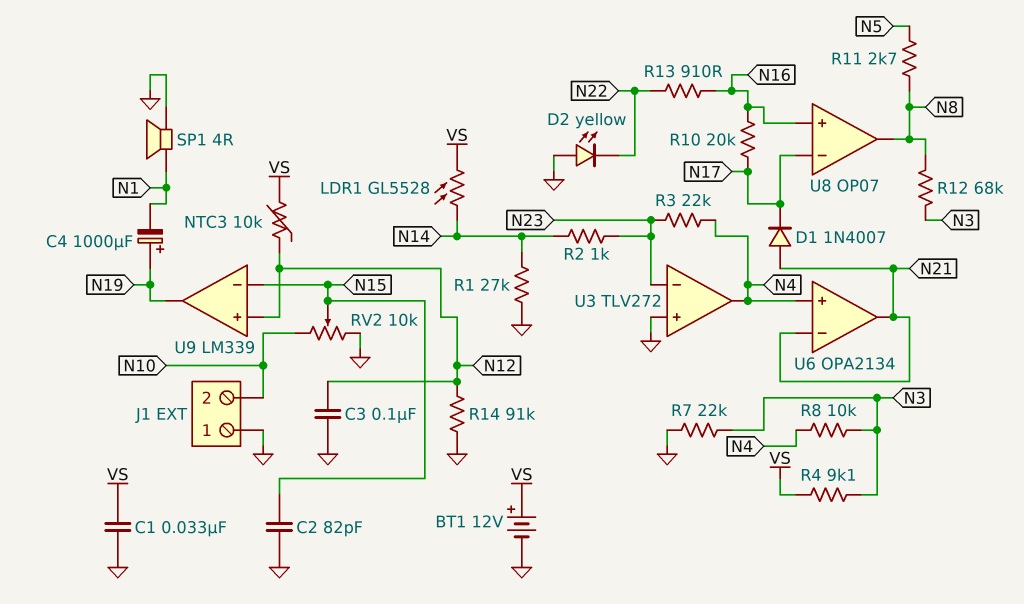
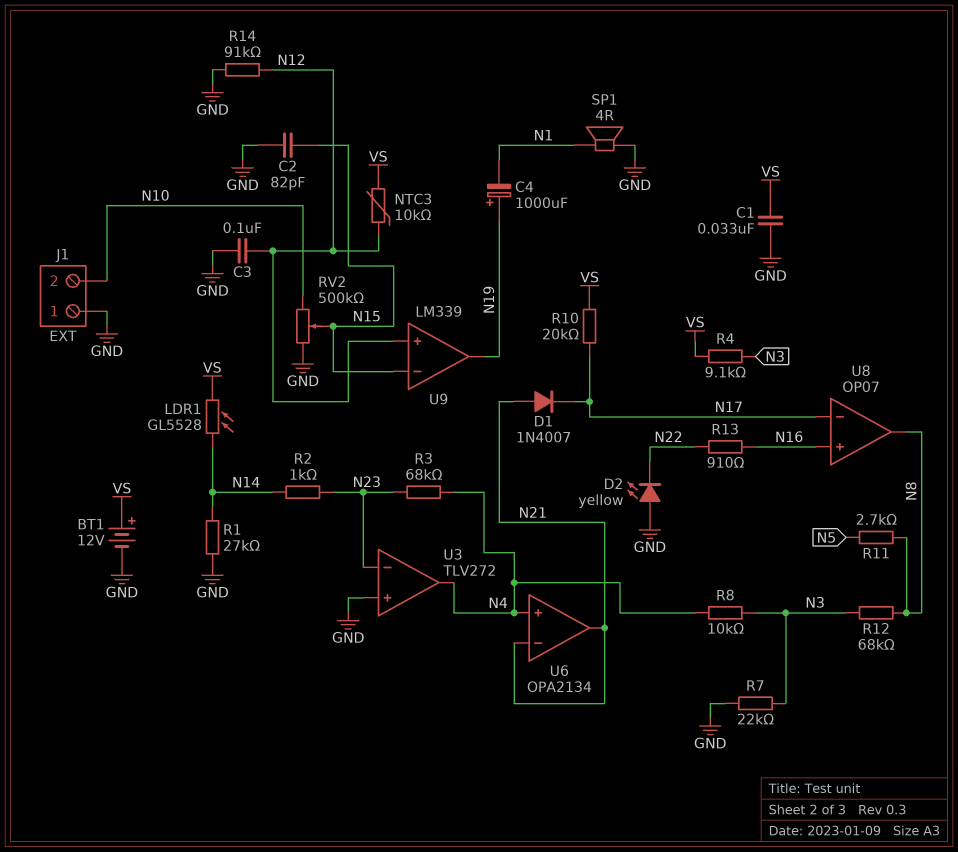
R3: 22k (N4, N23) -> 68k (N4, N23)
R10: 20k (N16, N17) -> 20k (N17, VS)
RV2: 10k (GND, N10, wiper N15) -> 500k (GND, N10, wiper N15)

